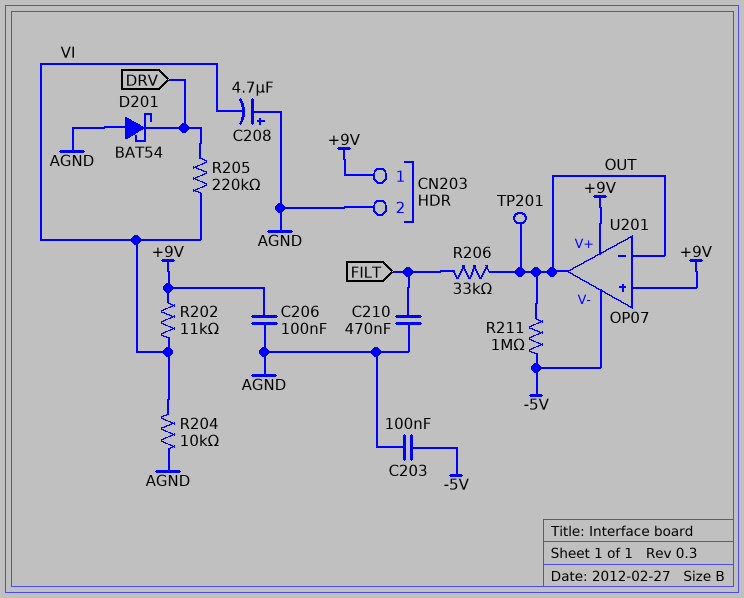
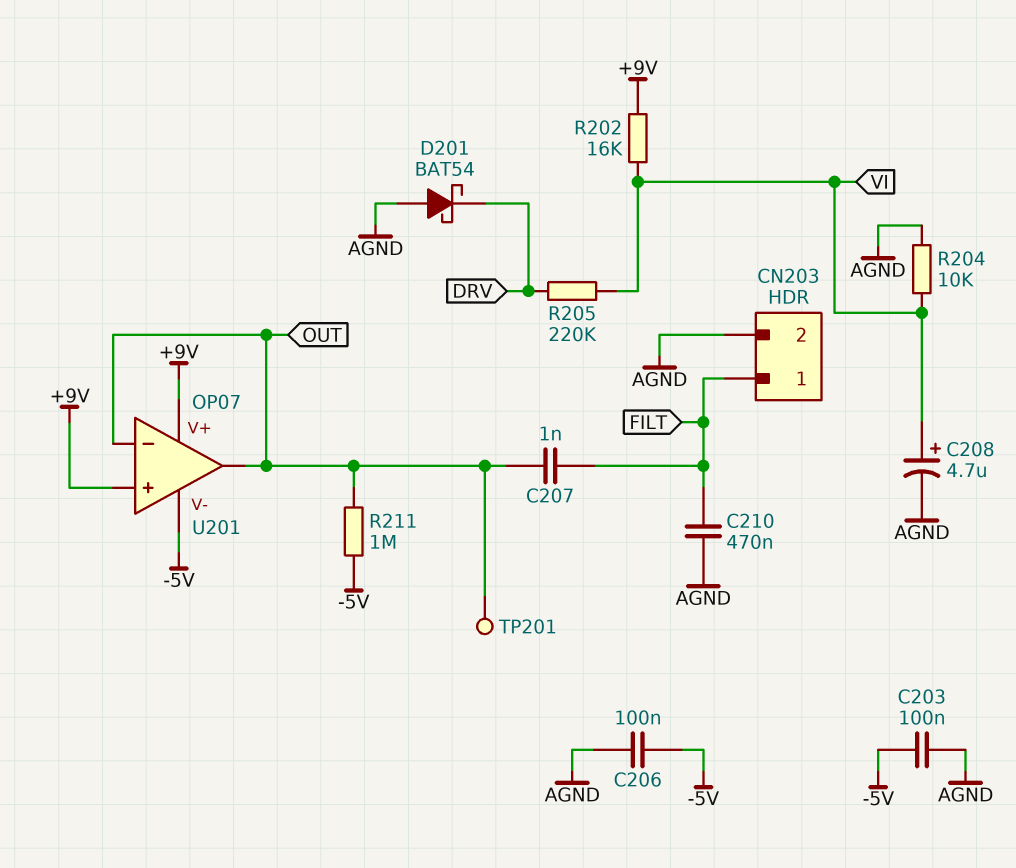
C206: 100nF (+9V, AGND) -> 100nF (-5V, AGND)
C207: none -> 1nF (FILT, OUT)
C208: 4.7uF (plus AGND, minus VI) -> 4.7uF (plus VI, minus AGND)
CN203 pin 1: +9V -> FILT
R202: 11k (+9V, VI) -> 16k (+9V, VI)
R206: 33k (FILT, OUT) -> none

